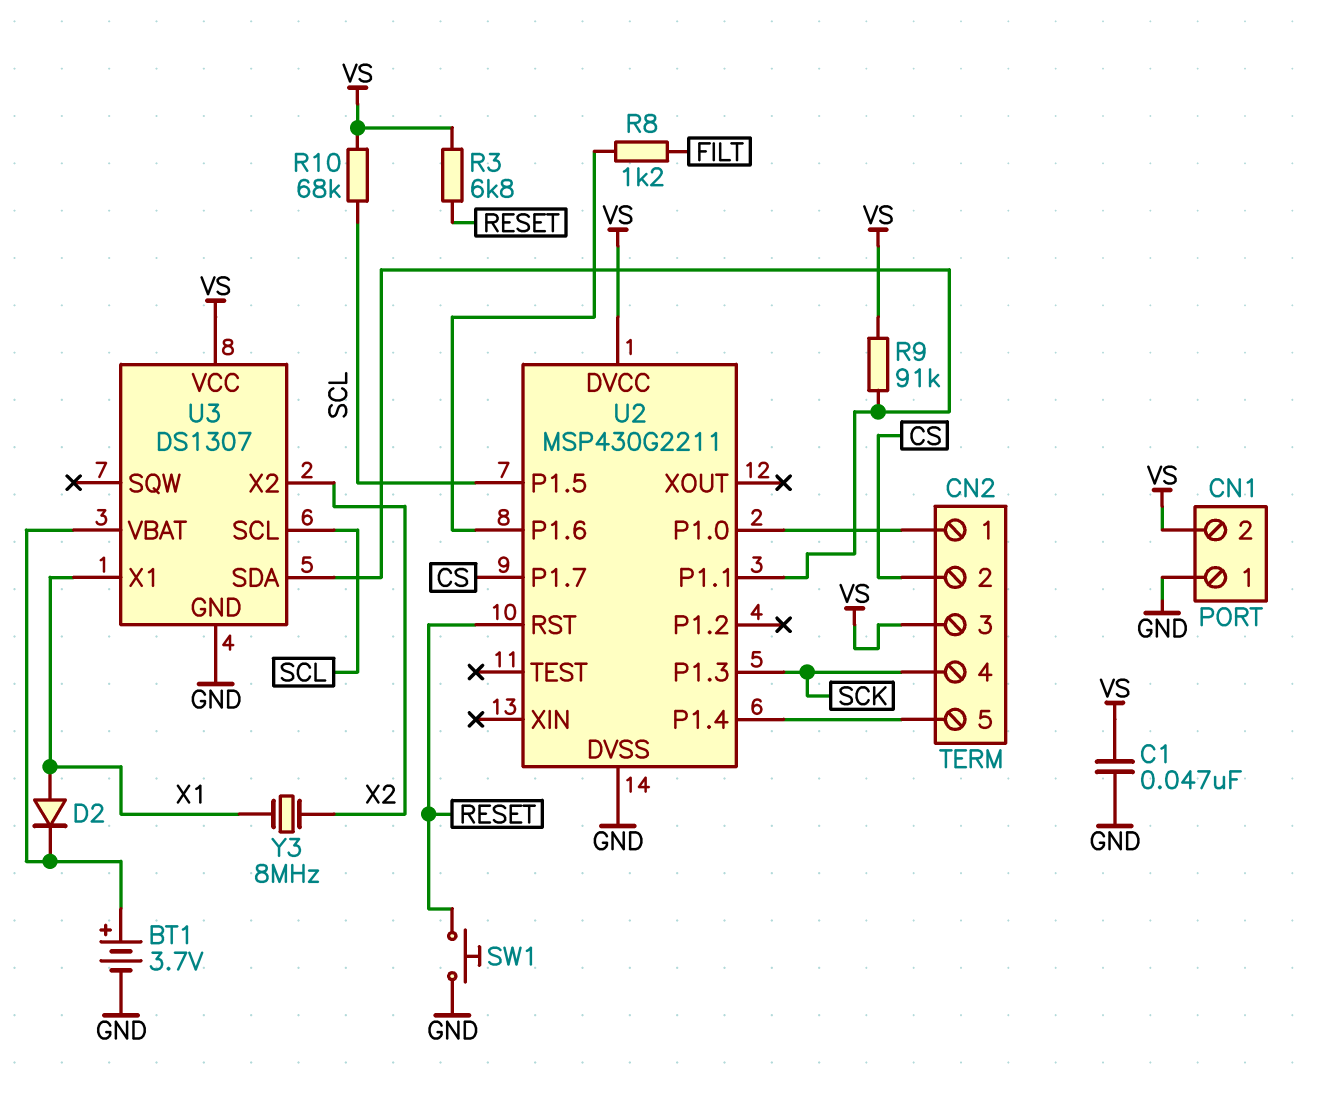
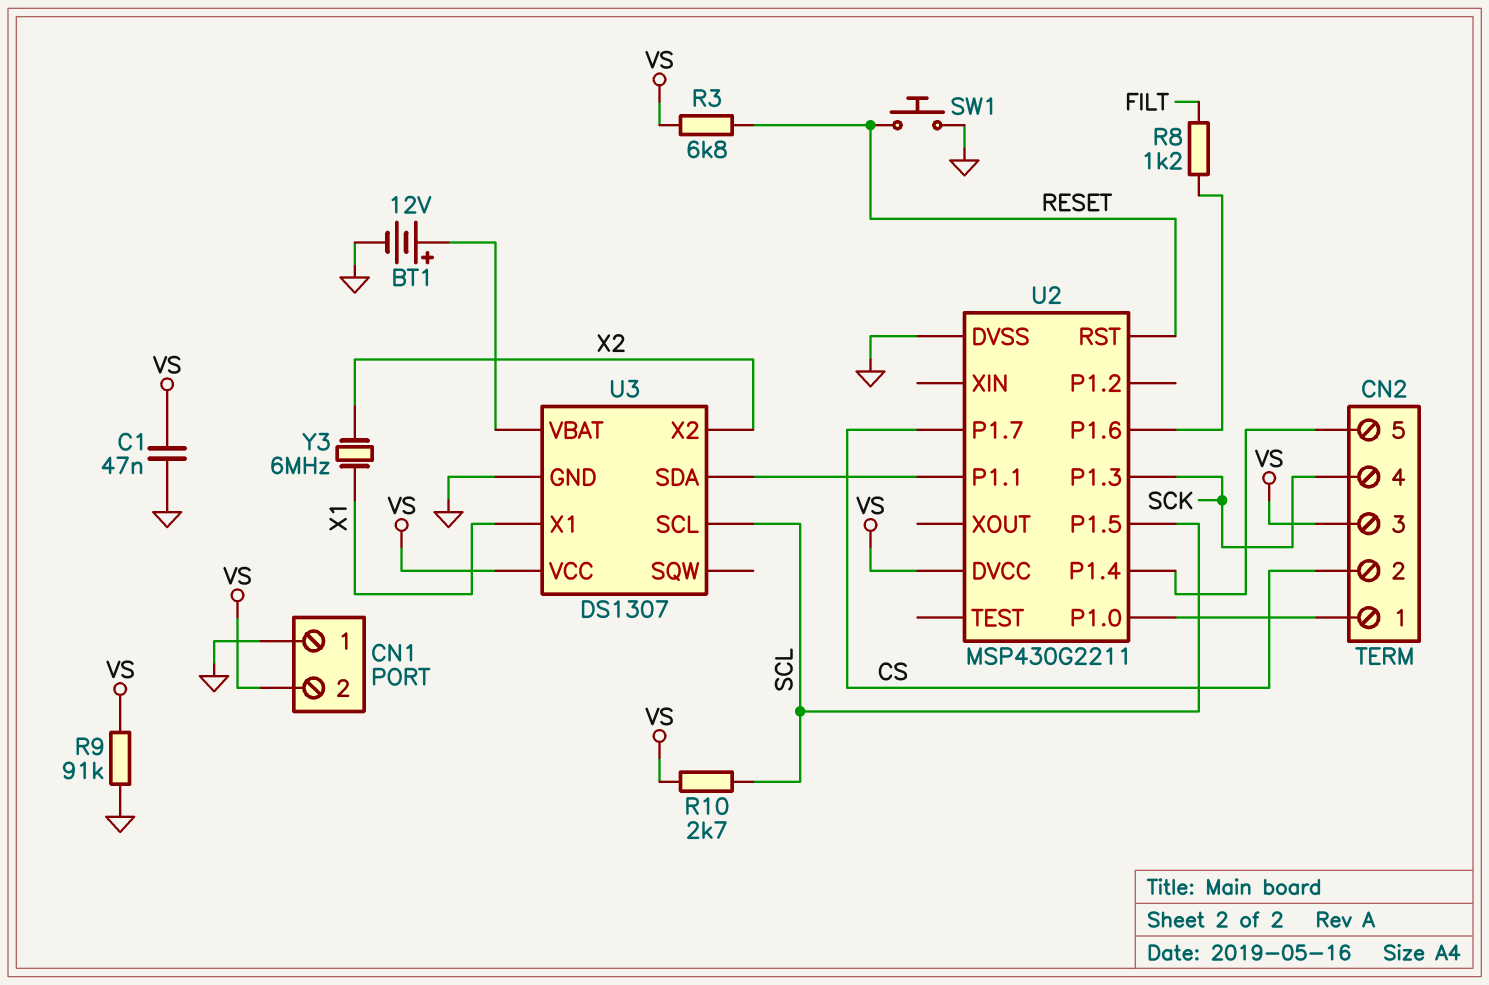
BT1: 3.7V (plus U3/VBAT, minus GND) -> 12V (plus U3/VBAT, minus GND)
D2: diode (A X1, K U3/VBAT) -> none
R9: 91k (U2/P1.1, VS) -> 91k (GND, VS)
R10: 68k (SCL, VS) -> 2.7k (SCL, VS)
Y3: 8MHz (X1, X2) -> 6MHz (X1, X2)

